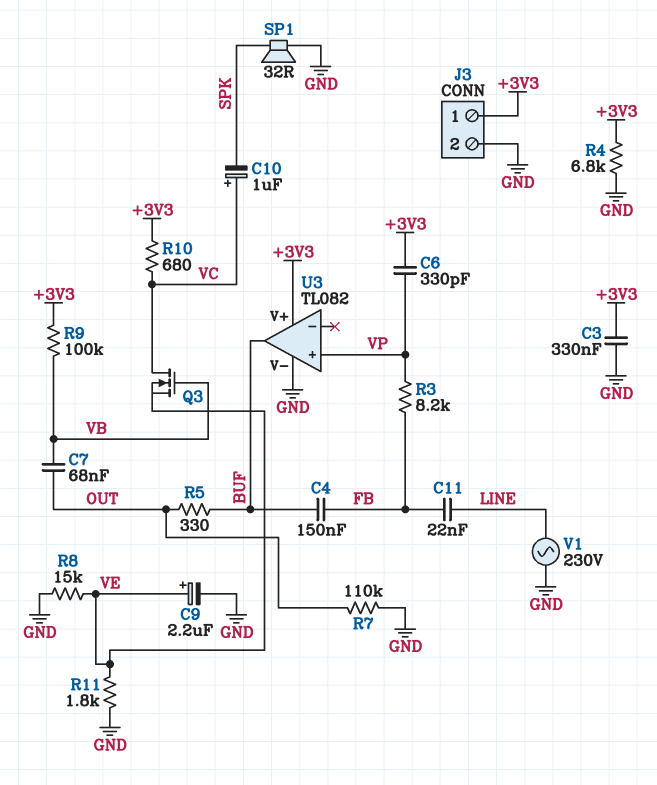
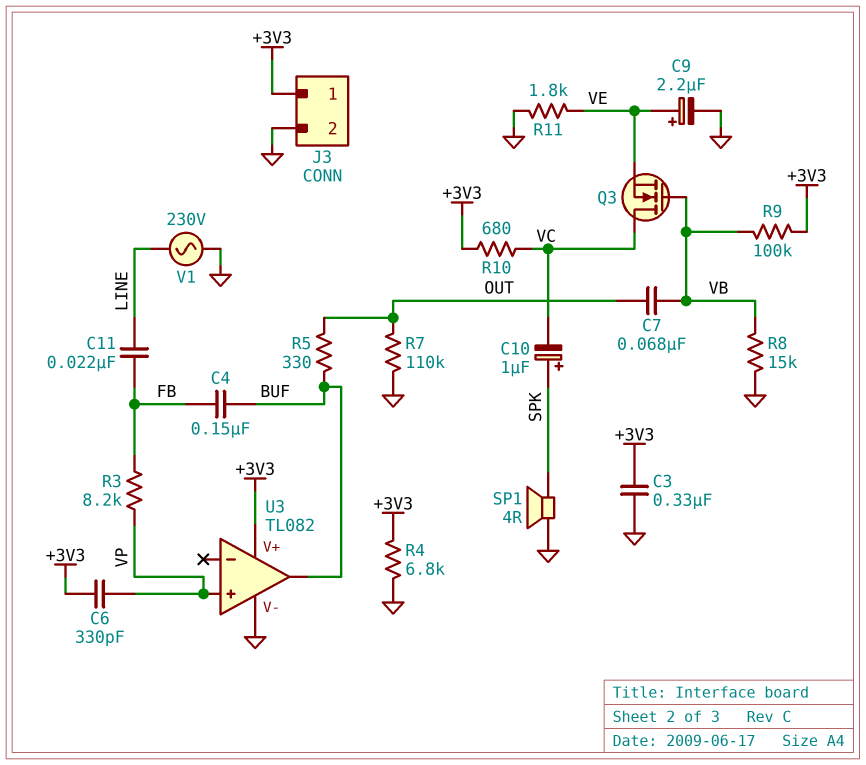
C10: 1uF (plus VC, minus SPK) -> 1uF (plus SPK, minus VC)
R8: 15k (GND, VE) -> 15k (GND, VB)
SP1: speaker 32R (GND, SPK) -> speaker 4R (GND, SPK)

